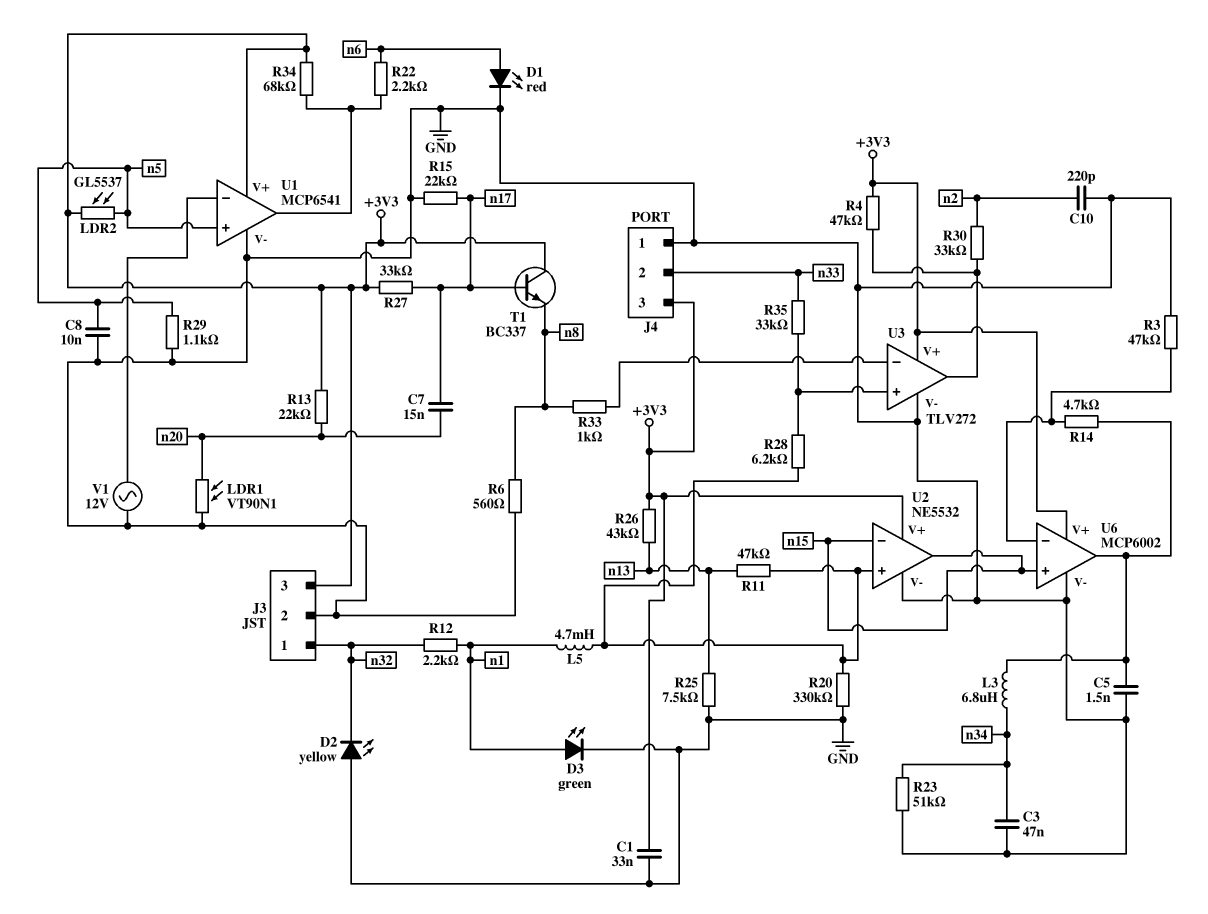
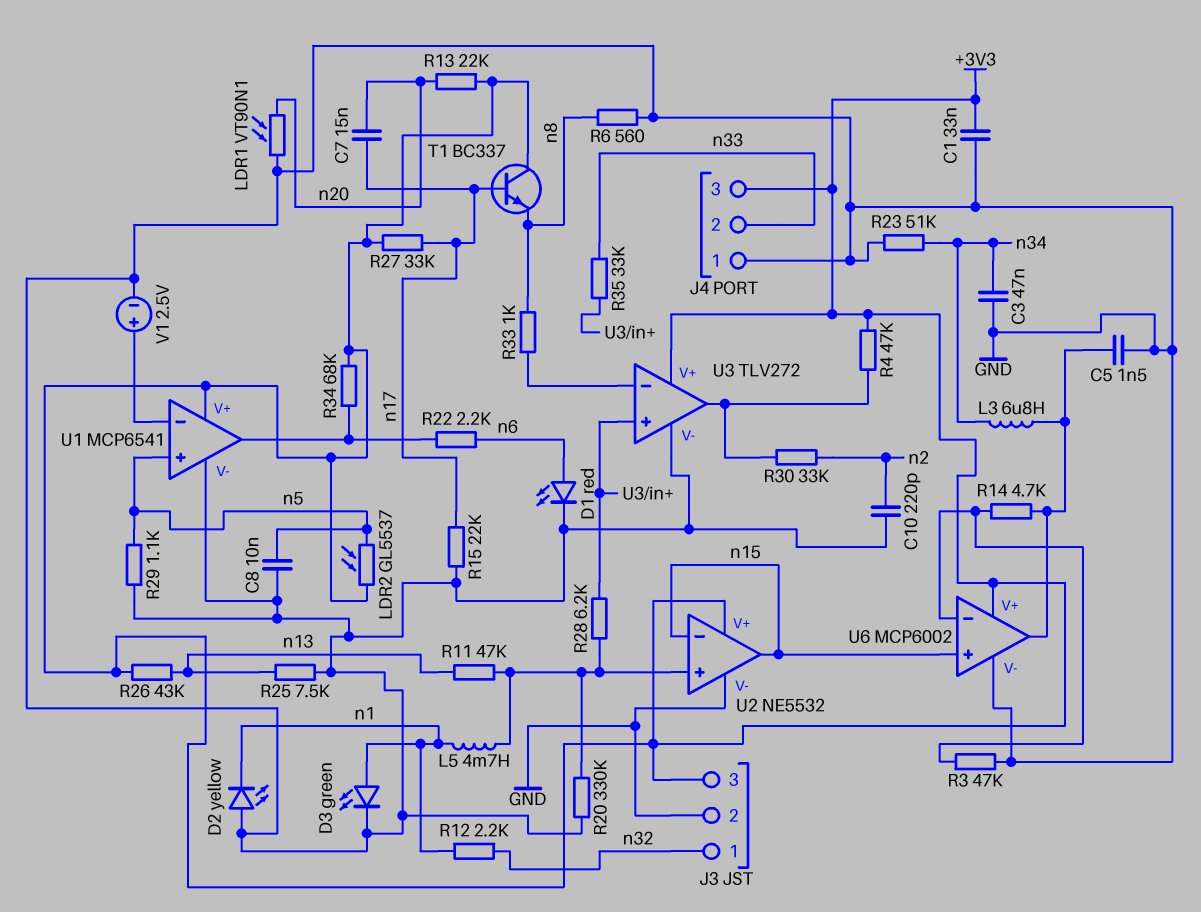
D2: LED yellow (A GND, K n32) -> LED yellow (A GND, K n1)
V1: AC 12V (GND, U1/in-) -> 2.5V (plus U1/in-, minus GND)

